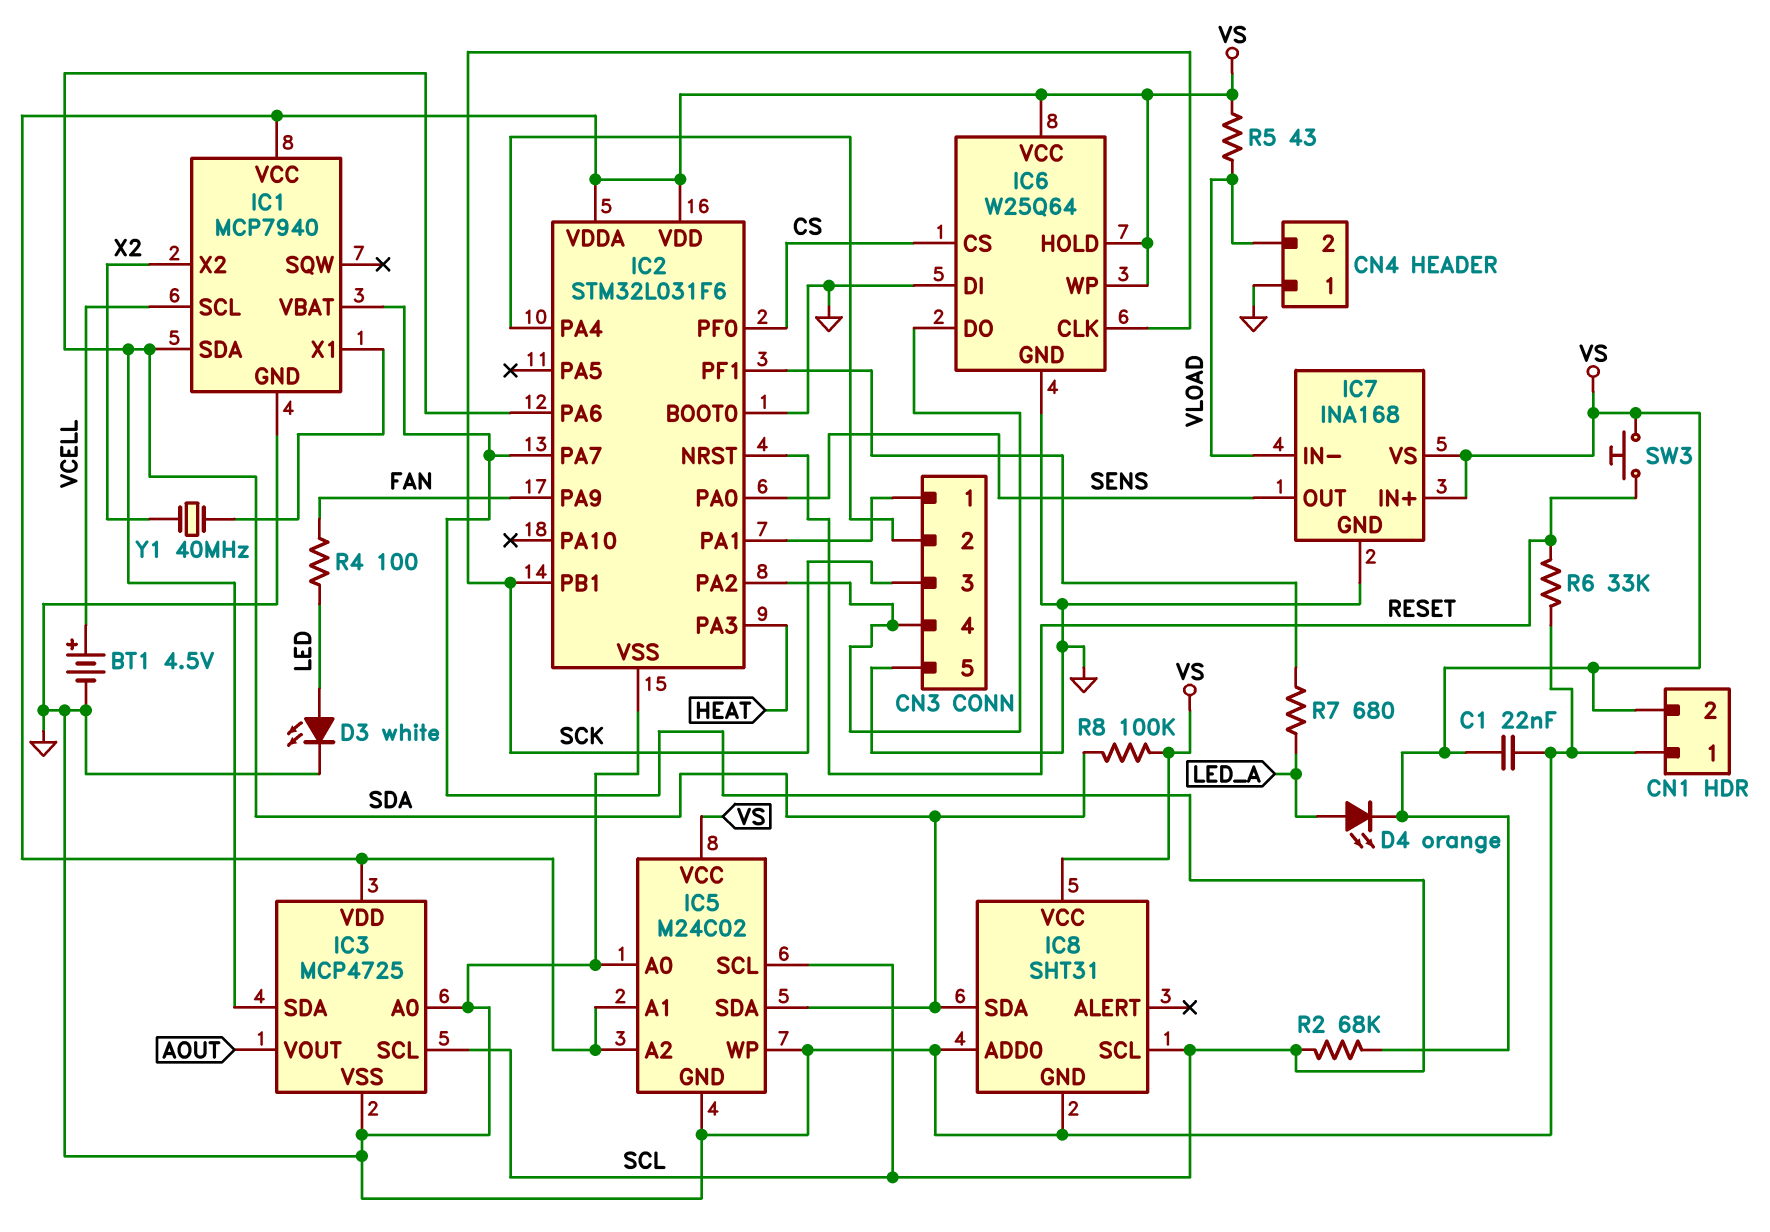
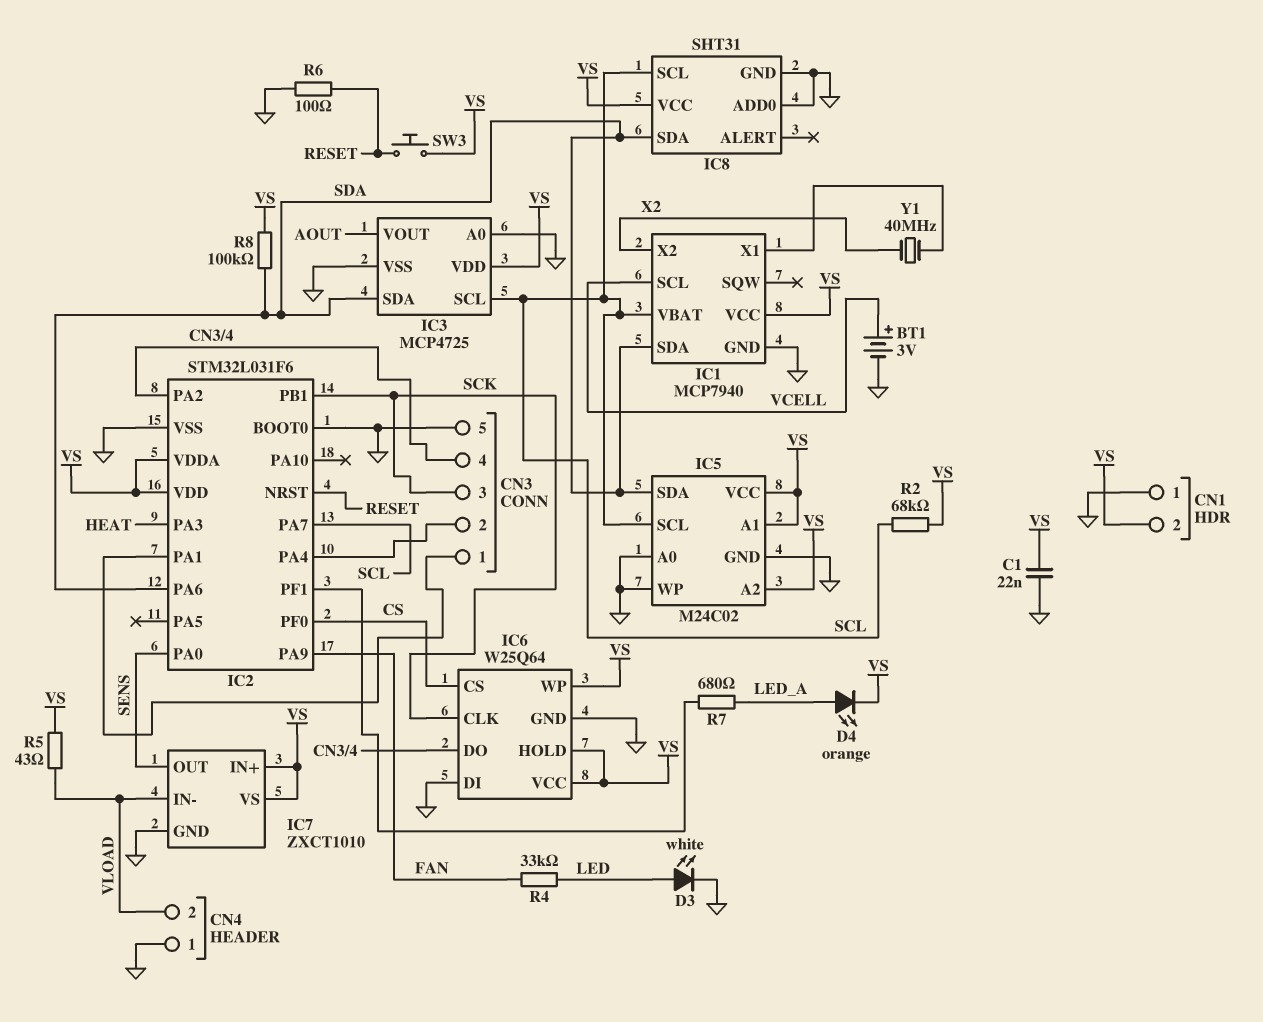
BT1: 4.5V (plus VCELL, minus GND) -> 3V (plus VCELL, minus GND)
IC7: INA168 -> ZXCT1010
R4: 100 (FAN, LED) -> 33k (FAN, LED)
R6: 33k (GND, RESET) -> 100 (GND, RESET)

